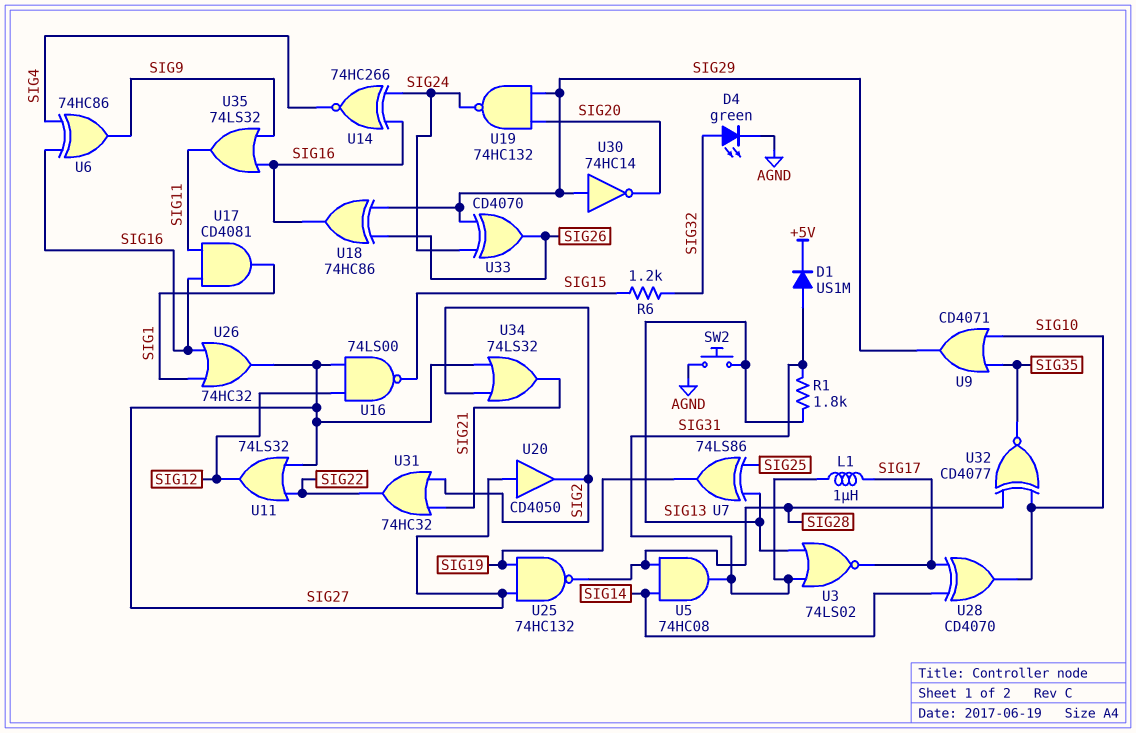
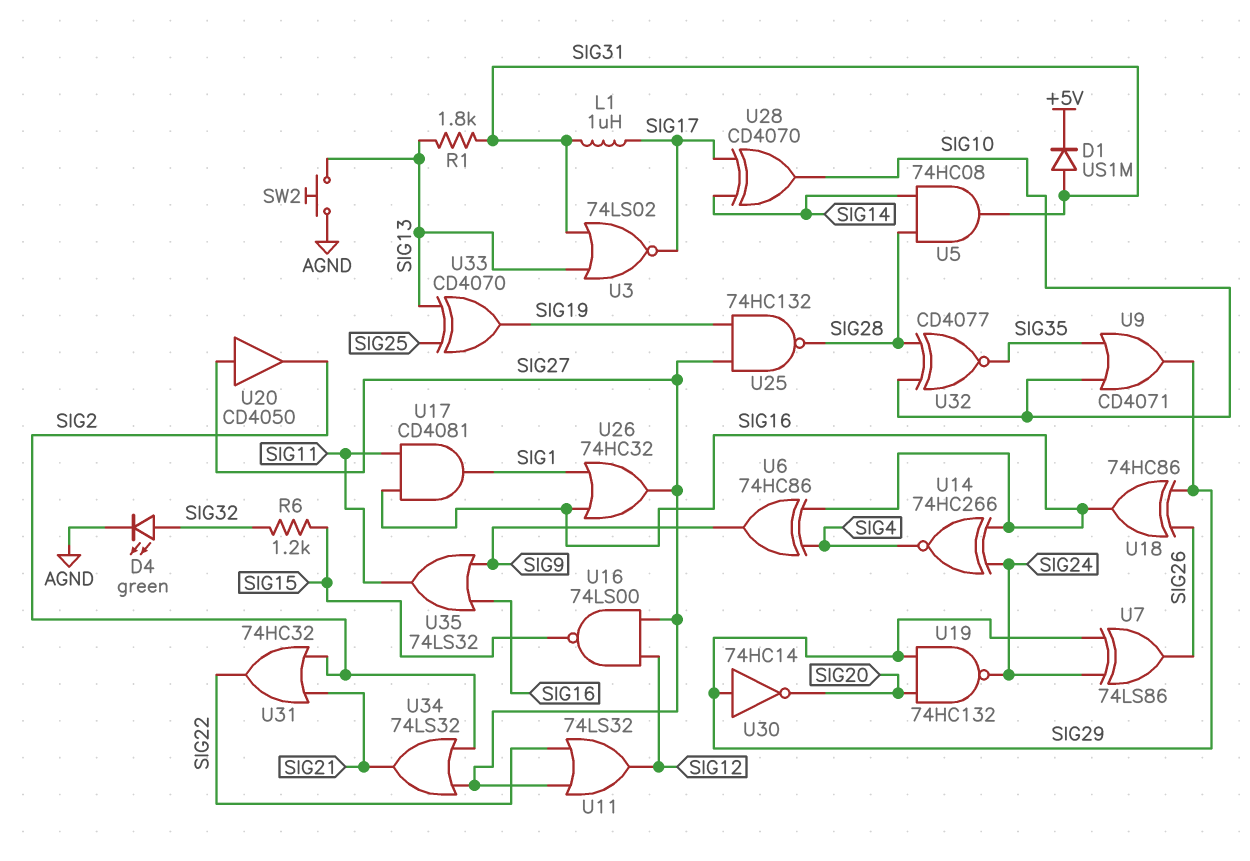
U7: XOR 74LS86 (in SIG13, in SIG25, out SIG19) -> XOR 74LS86 (in SIG24, in SIG29, out SIG26)
U33: XOR CD4070 (in SIG24, in SIG29, out SIG26) -> XOR CD4070 (in SIG13, in SIG25, out SIG19)

